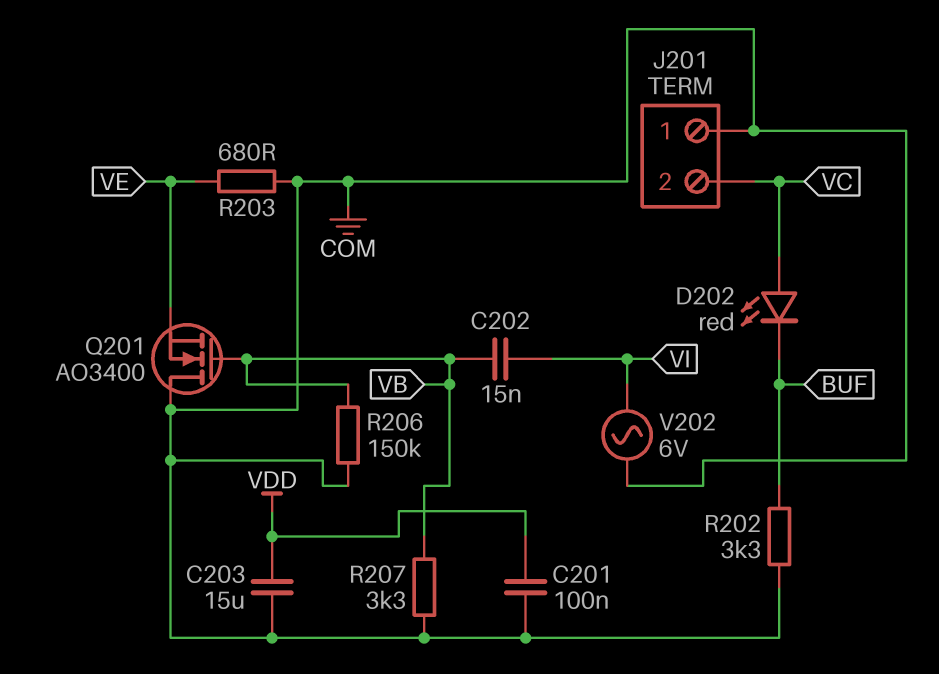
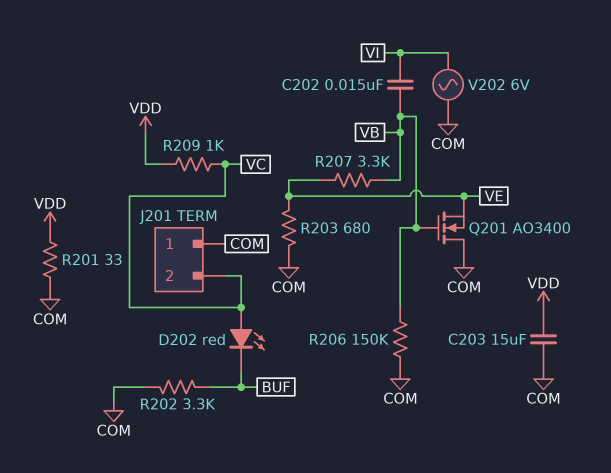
C201: 100nF (COM, VDD) -> none
R201: none -> 33 (COM, VDD)
R207: 3.3k (COM, VB) -> 3.3k (VB, VE)
R209: none -> 1k (VC, VDD)

